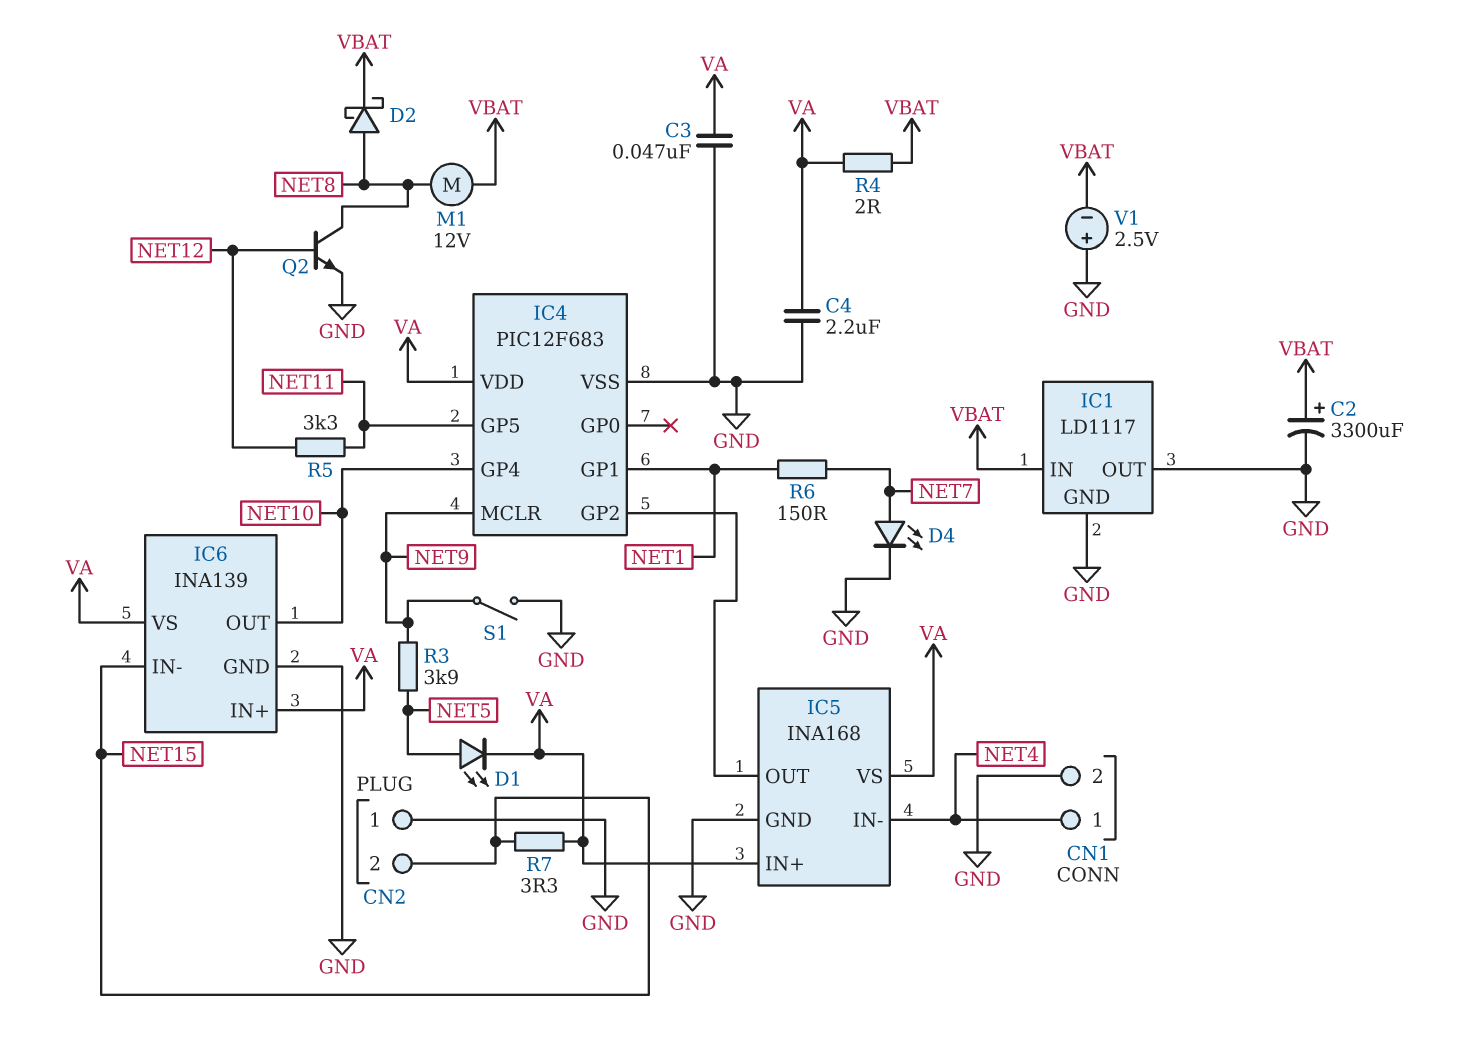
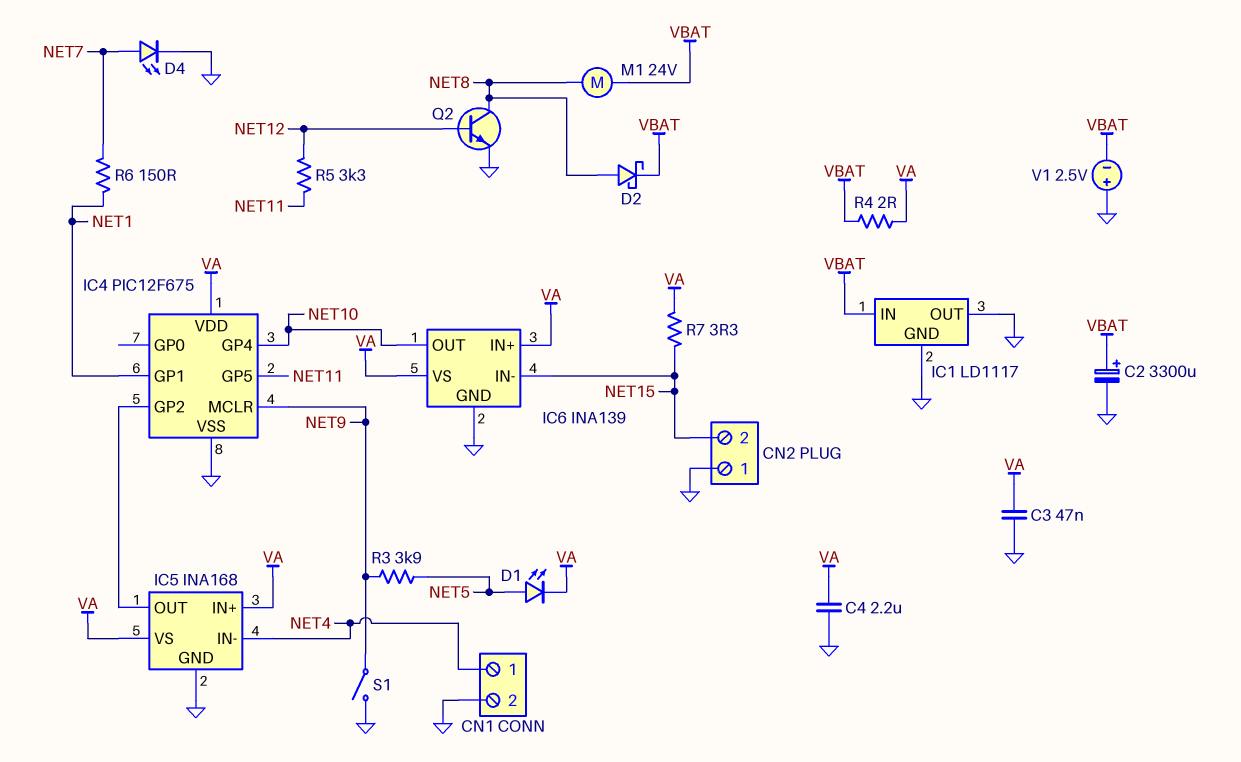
IC4: PIC12F683 -> PIC12F675
M1: motor 12V (NET8, VBAT) -> motor 24V (NET8, VBAT)

